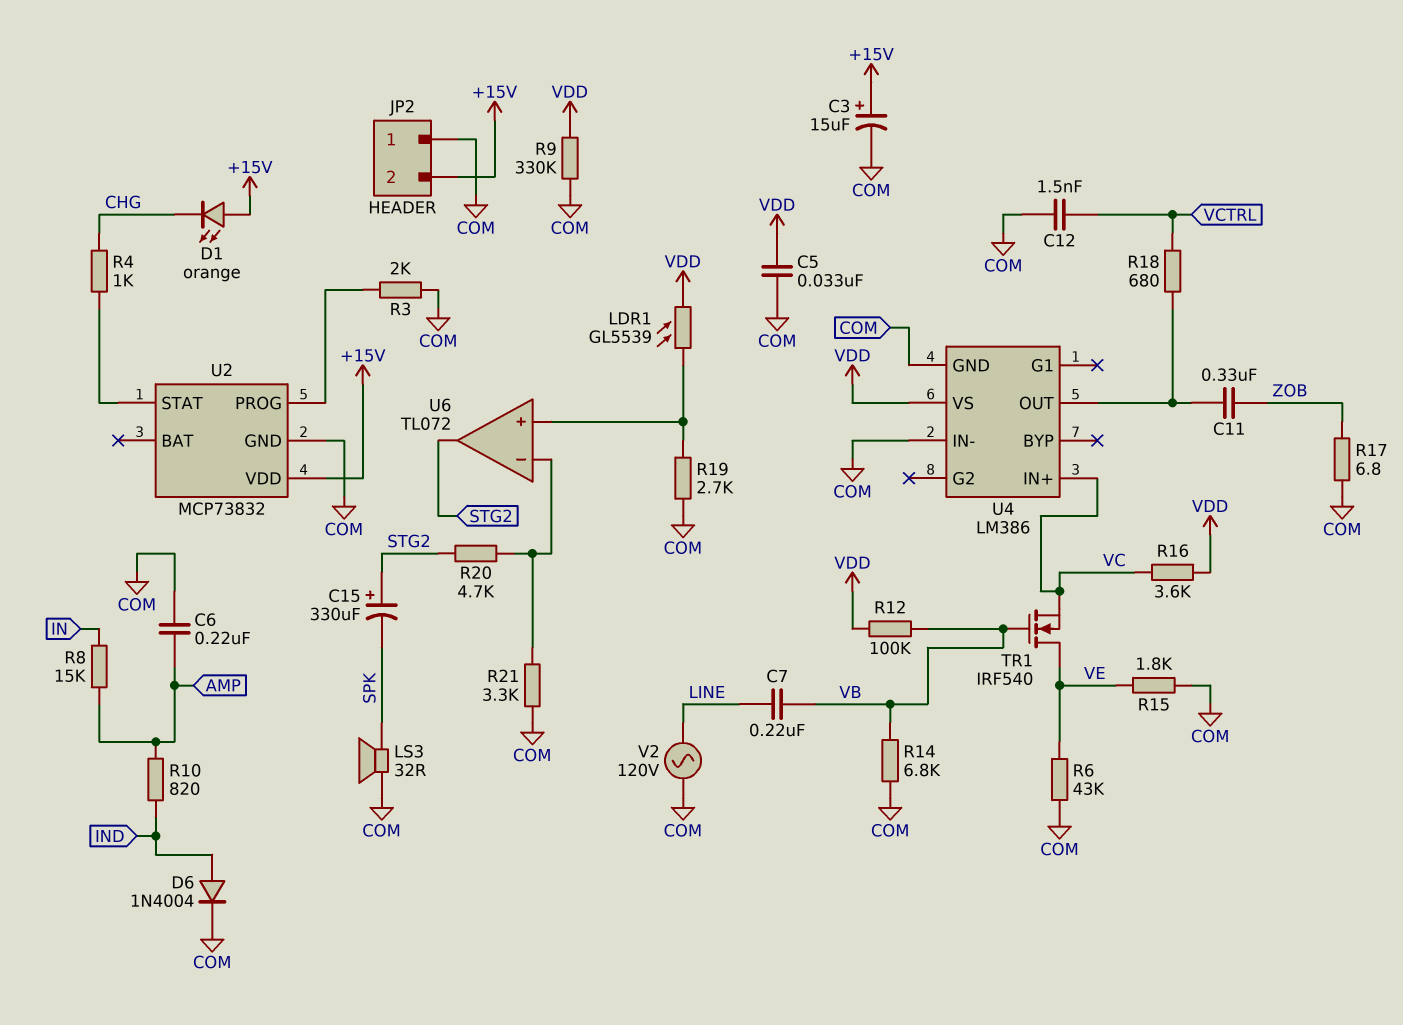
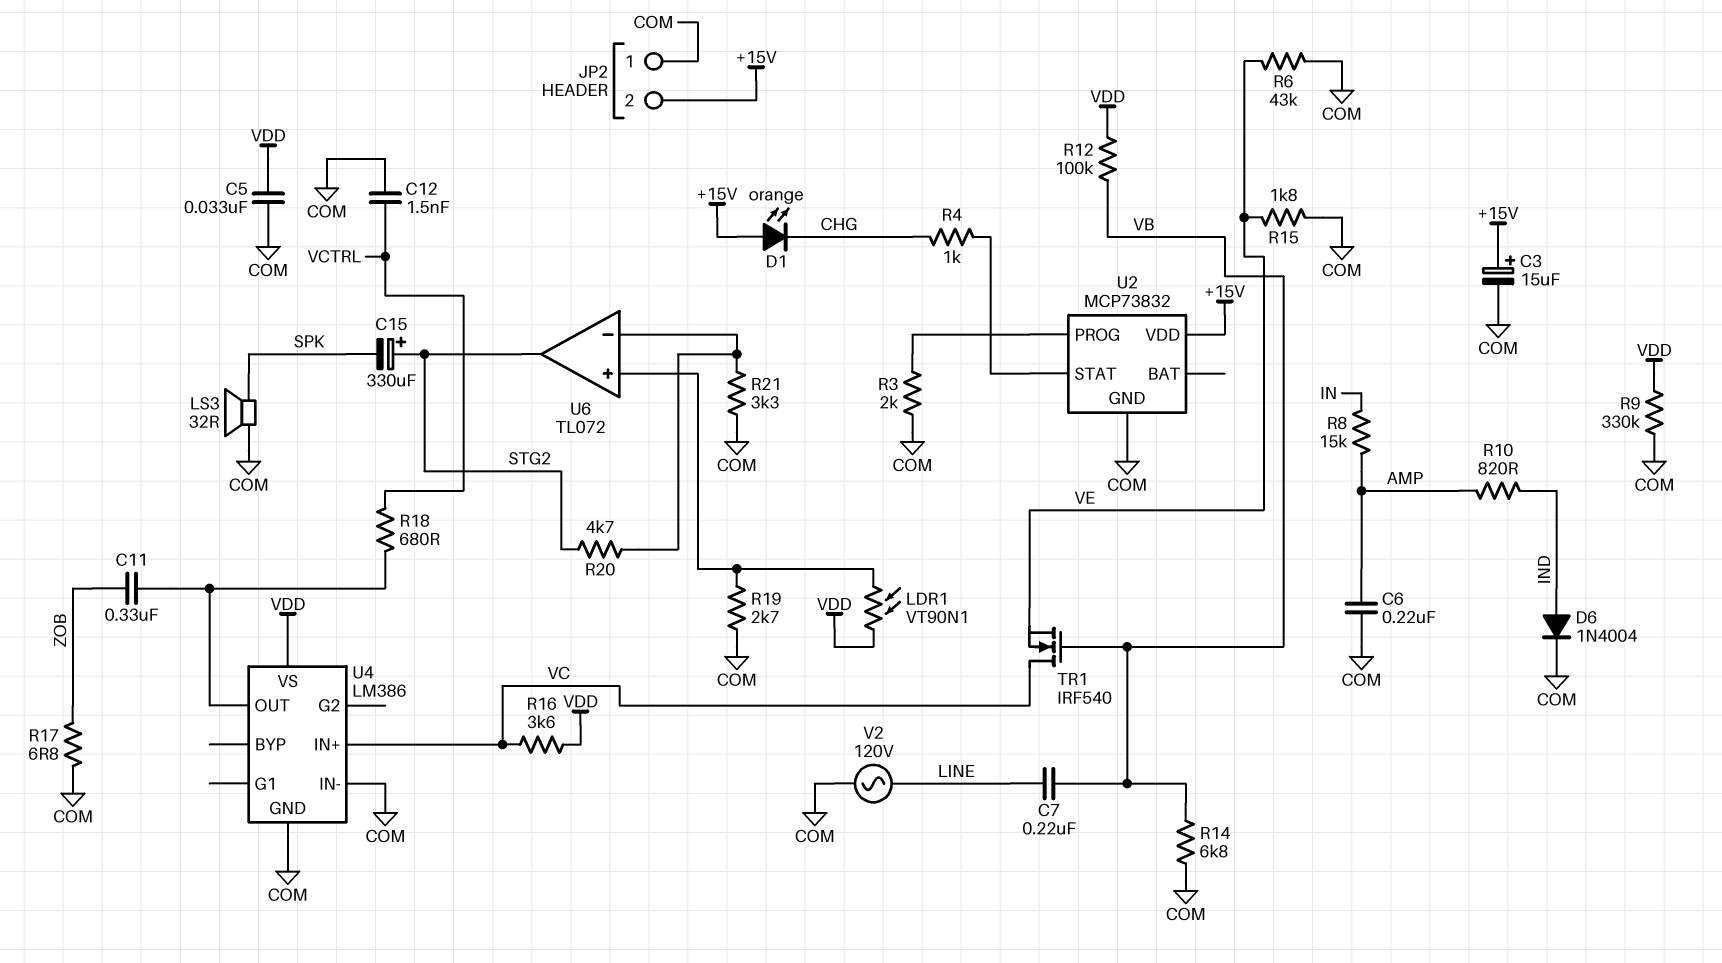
LDR1: GL5539 (U6/in+, VDD) -> VT90N1 (U6/in+, VDD)
TR1: NMOS IRF540 (G VB, D VE, S VC) -> NMOS IRF540 (G VB, D VC, S VE)

